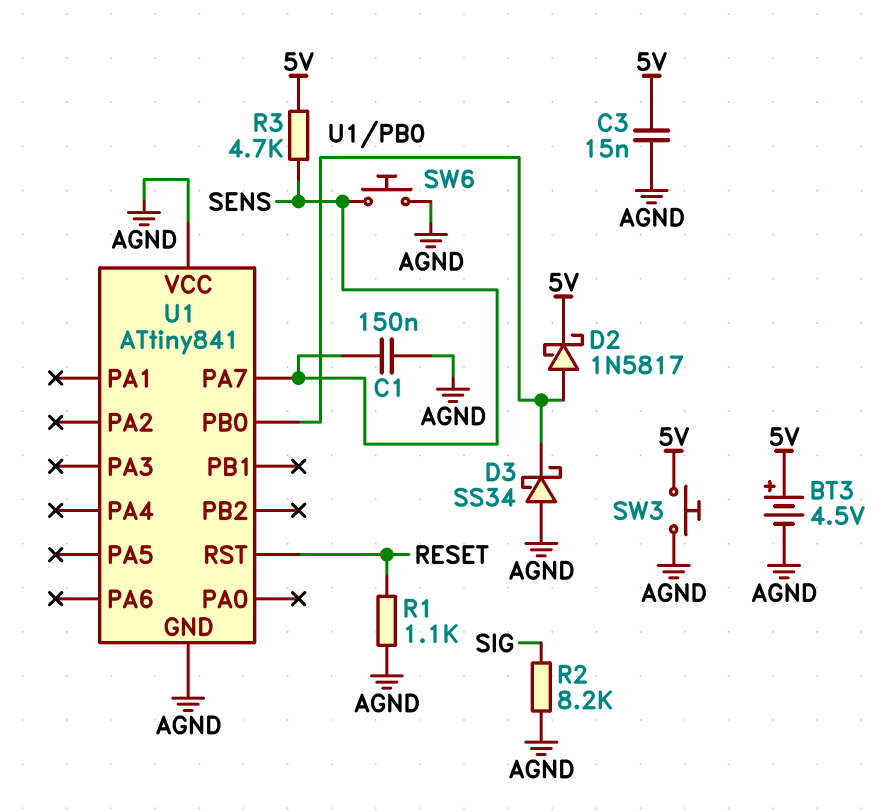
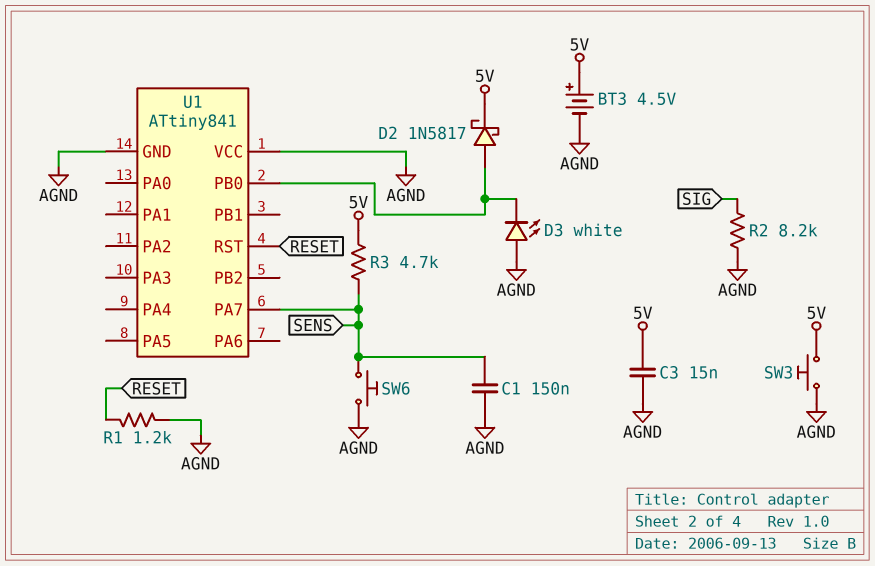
D3: schottky SS34 (A AGND, K U1/PB0) -> LED white (A AGND, K U1/PB0)
R1: 1.1k (AGND, RESET) -> 1.2k (AGND, RESET)

